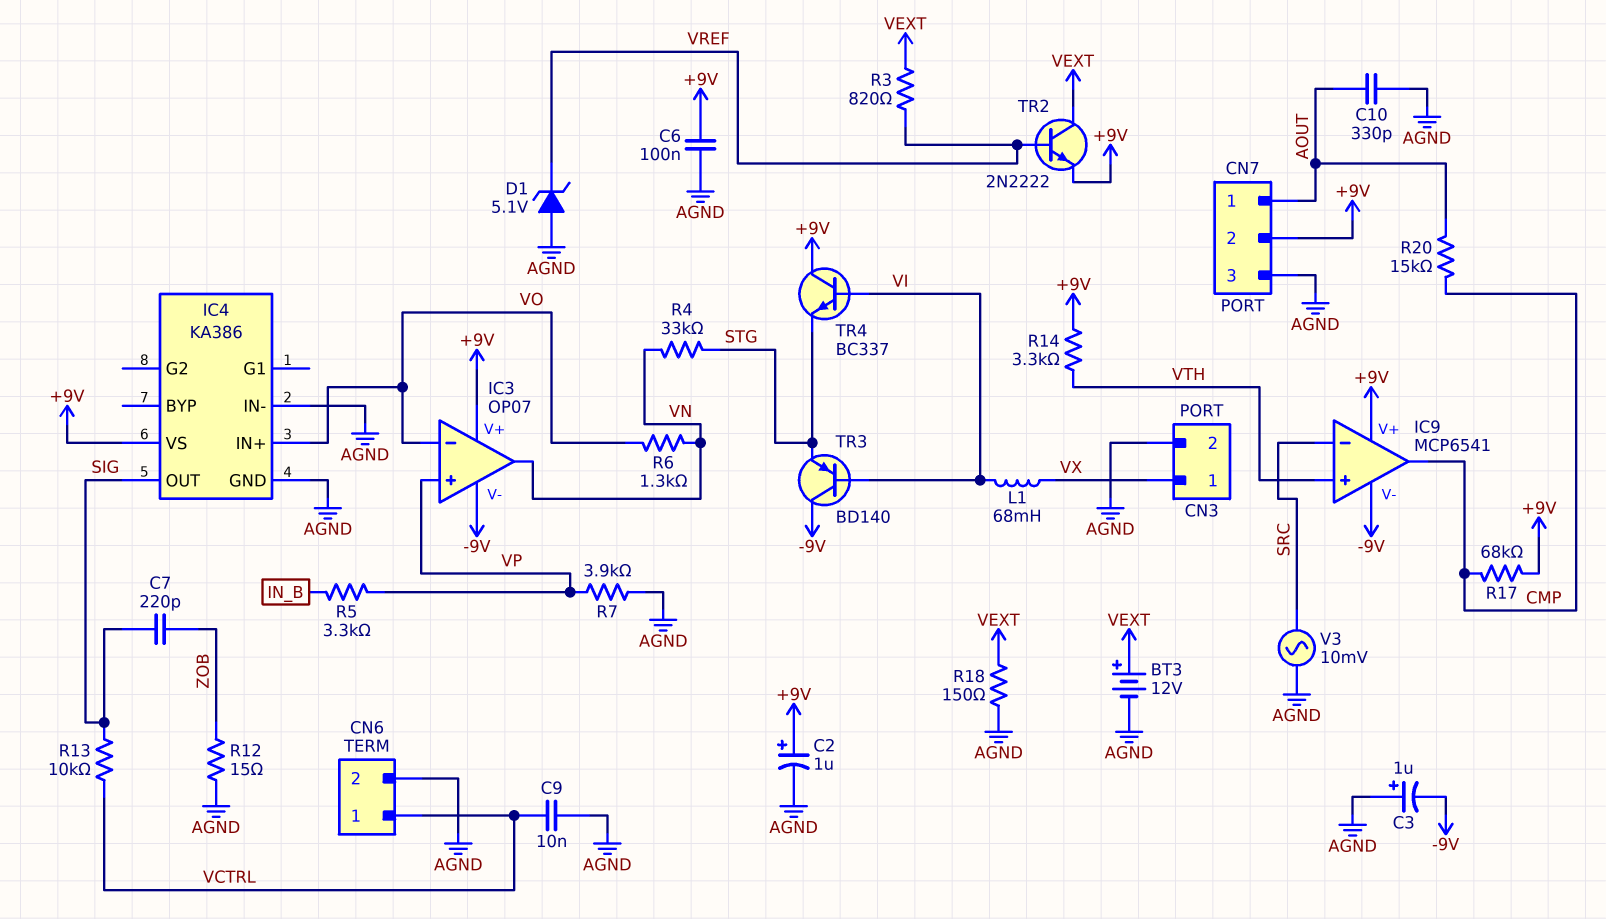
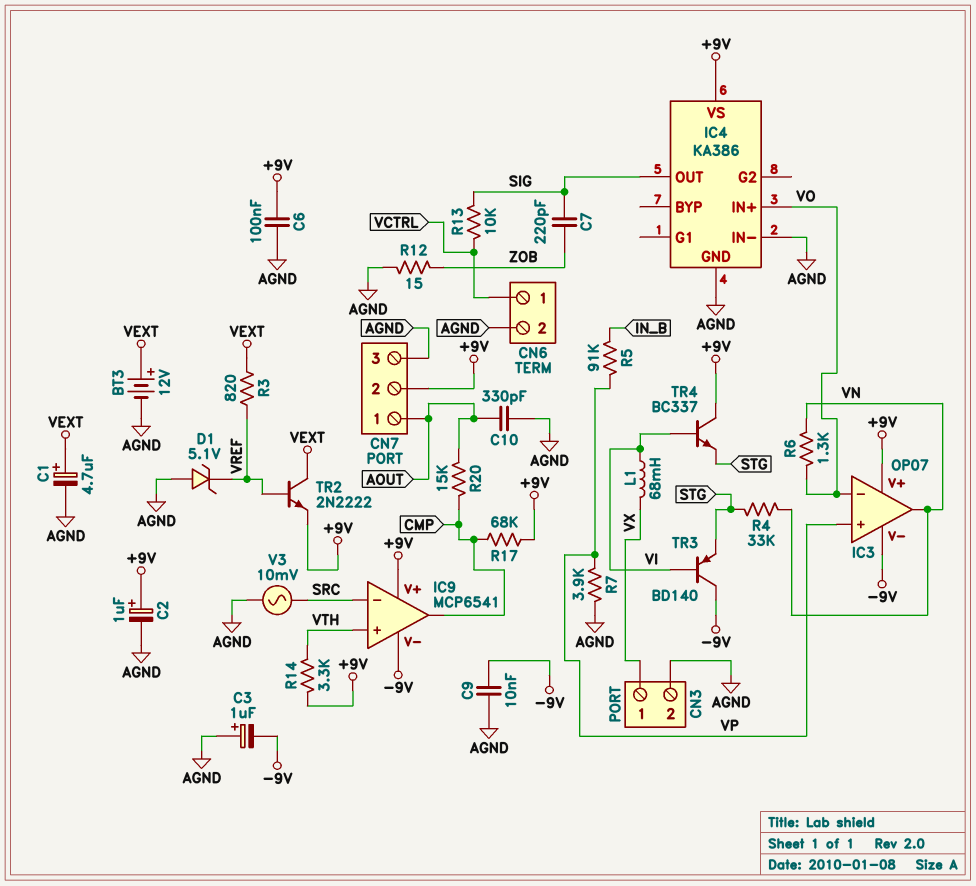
C1: none -> 4.7uF (plus VEXT, minus AGND)
C9: 10nF (AGND, VCTRL) -> 10nF (-9V, AGND)
R5: 3.3k (IN_B, VP) -> 91k (IN_B, VP)
R18: 150 (AGND, VEXT) -> none

